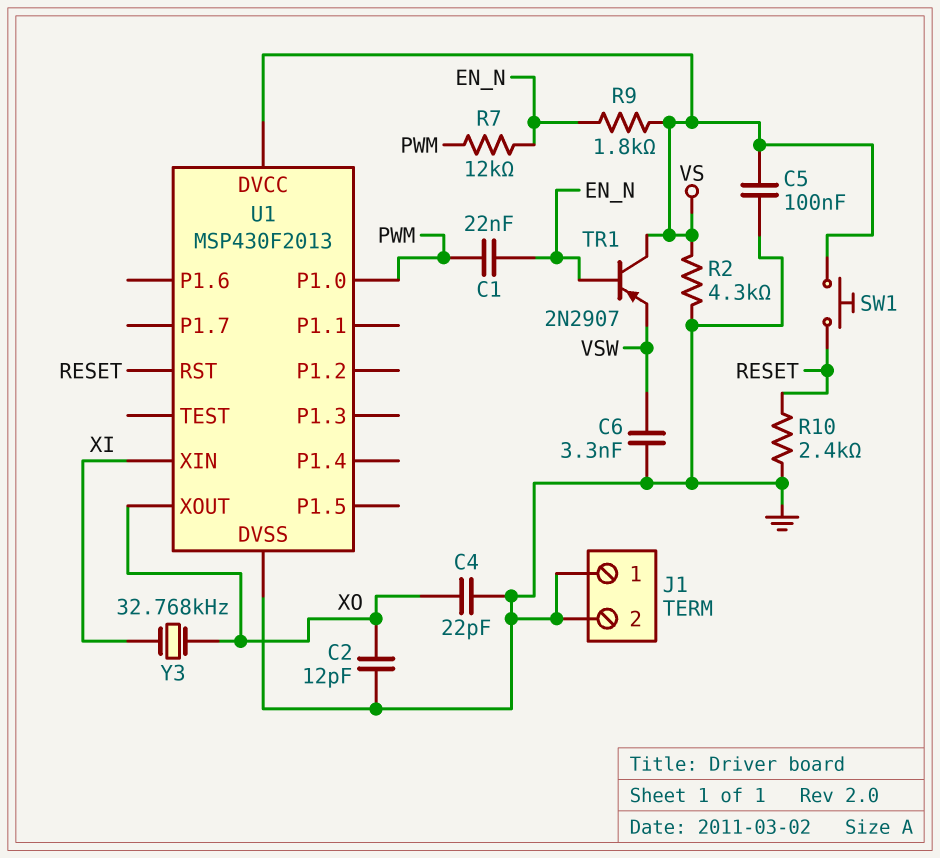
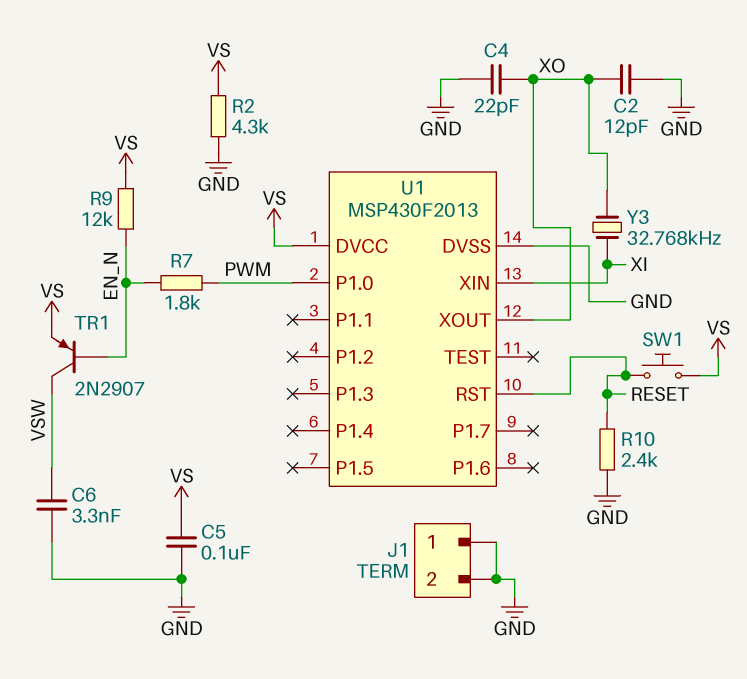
C1: 22nF (EN_N, PWM) -> none
R7: 12k (EN_N, PWM) -> 1.8k (EN_N, PWM)
R9: 1.8k (EN_N, VS) -> 12k (EN_N, VS)
TR1: PNP 2N2907 (B EN_N, C VS, E VSW) -> PNP 2N2907 (B EN_N, C VSW, E VS)

